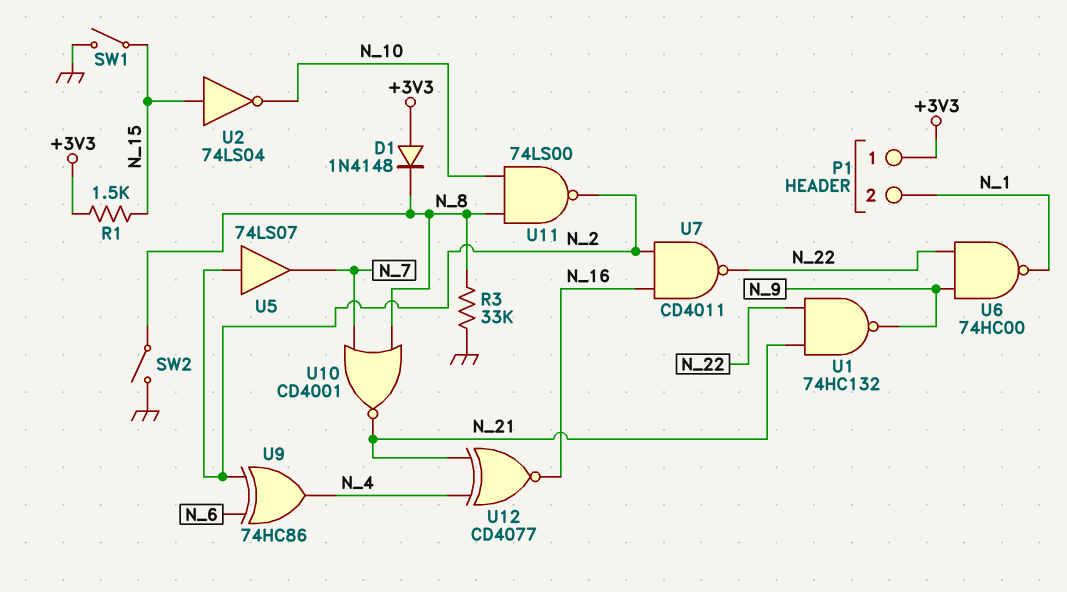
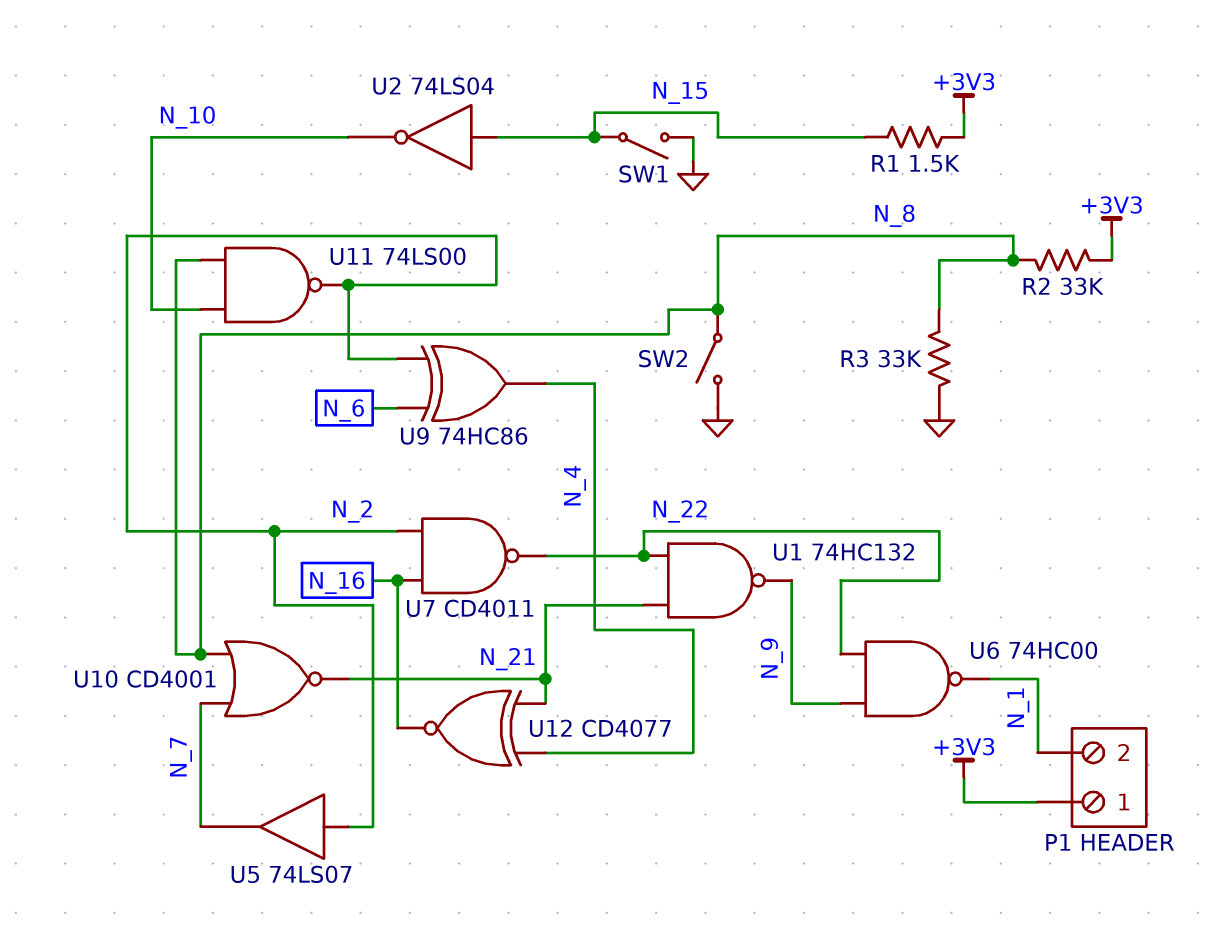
D1: diode 1N4148 (A +3V3, K N_8) -> none
R2: none -> 33k (+3V3, N_8)

